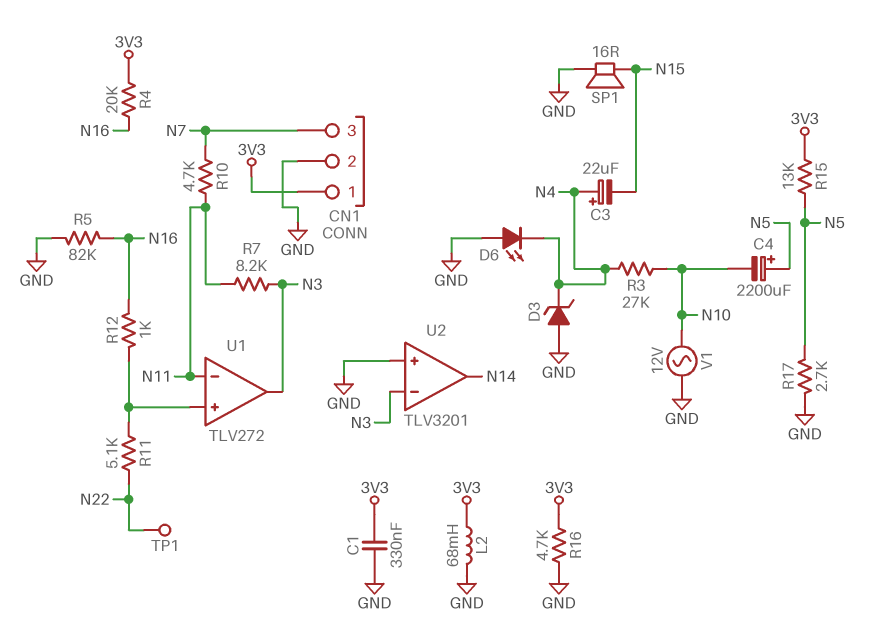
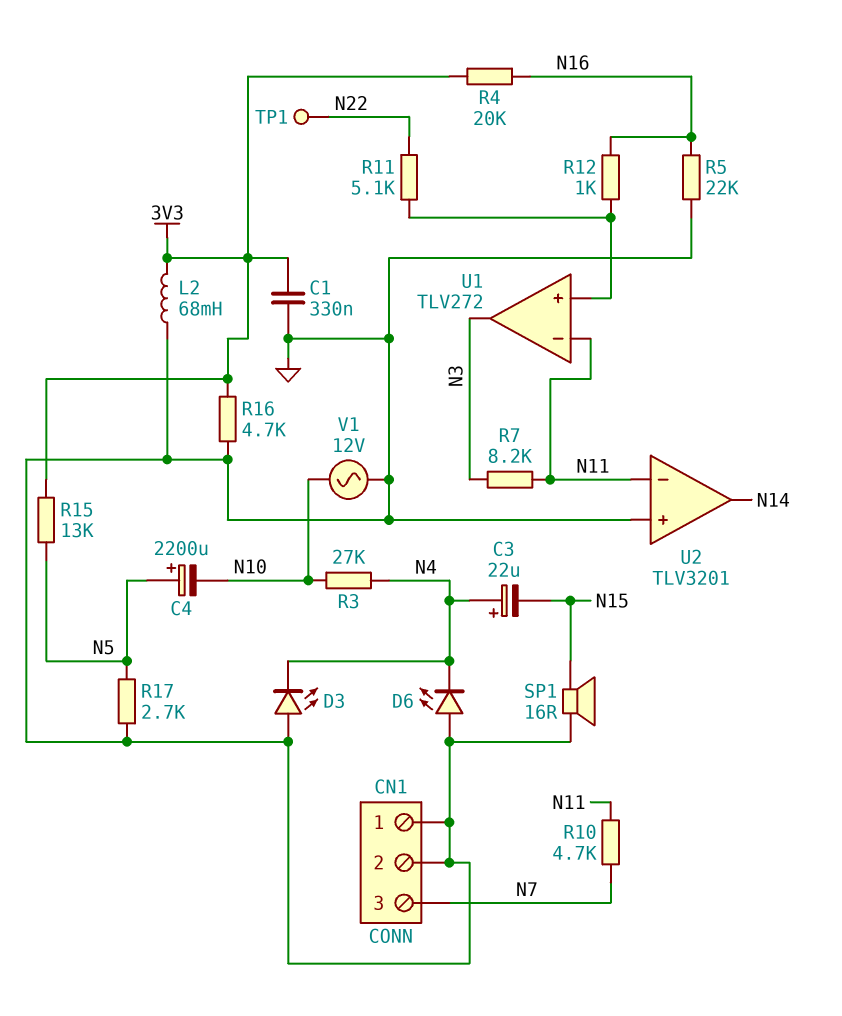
CN1 pin 1: 3V3 -> GND
D3: zener (A GND, K N4) -> LED (A GND, K N4)
R5: 82k (GND, N16) -> 22k (GND, N16)
U2 pin in-: N3 -> N11

